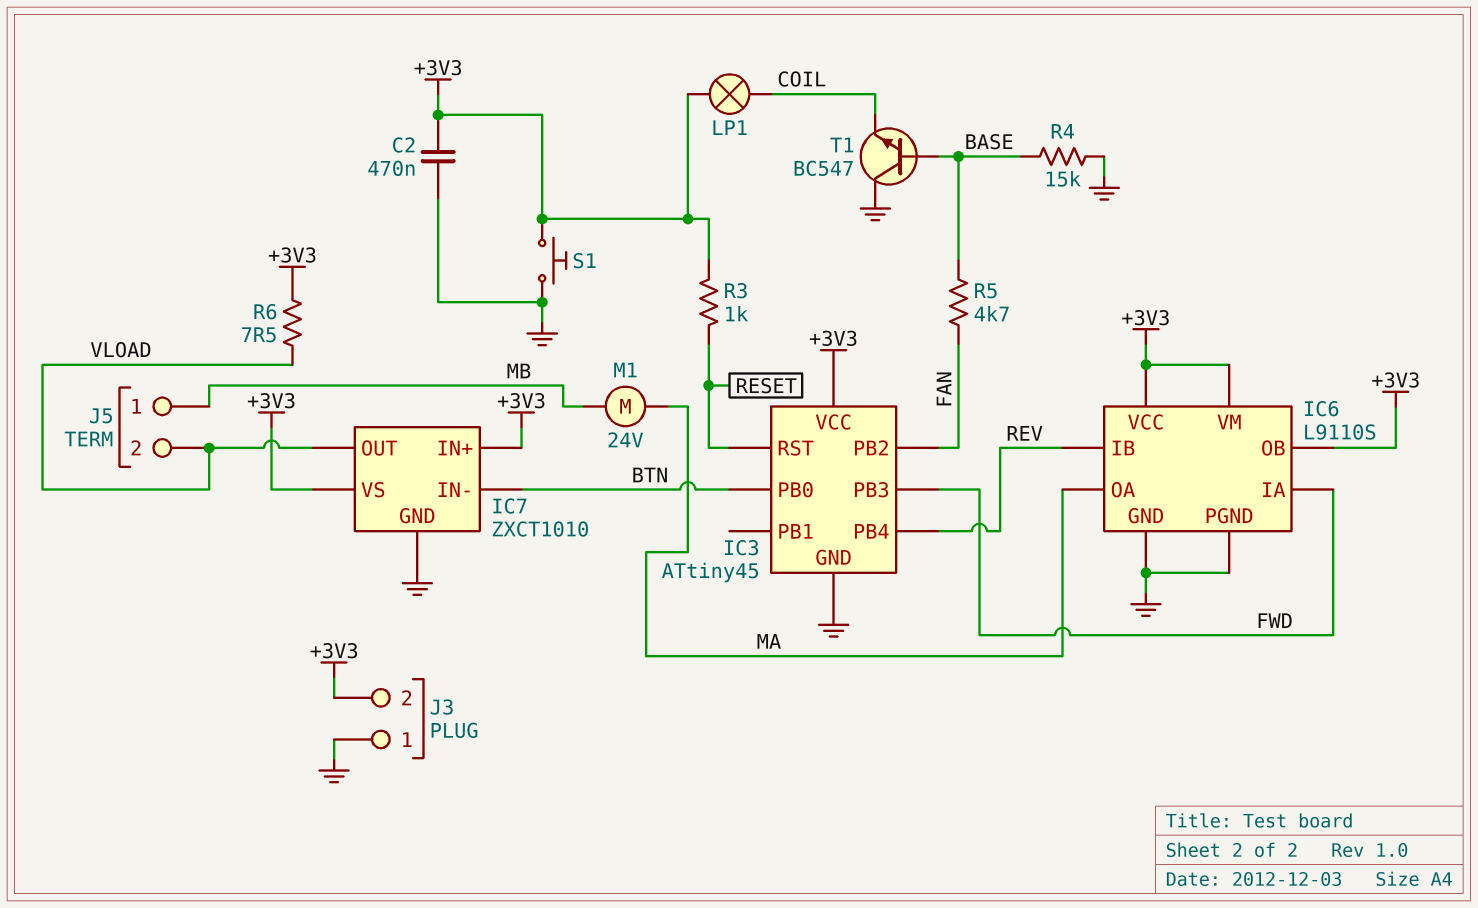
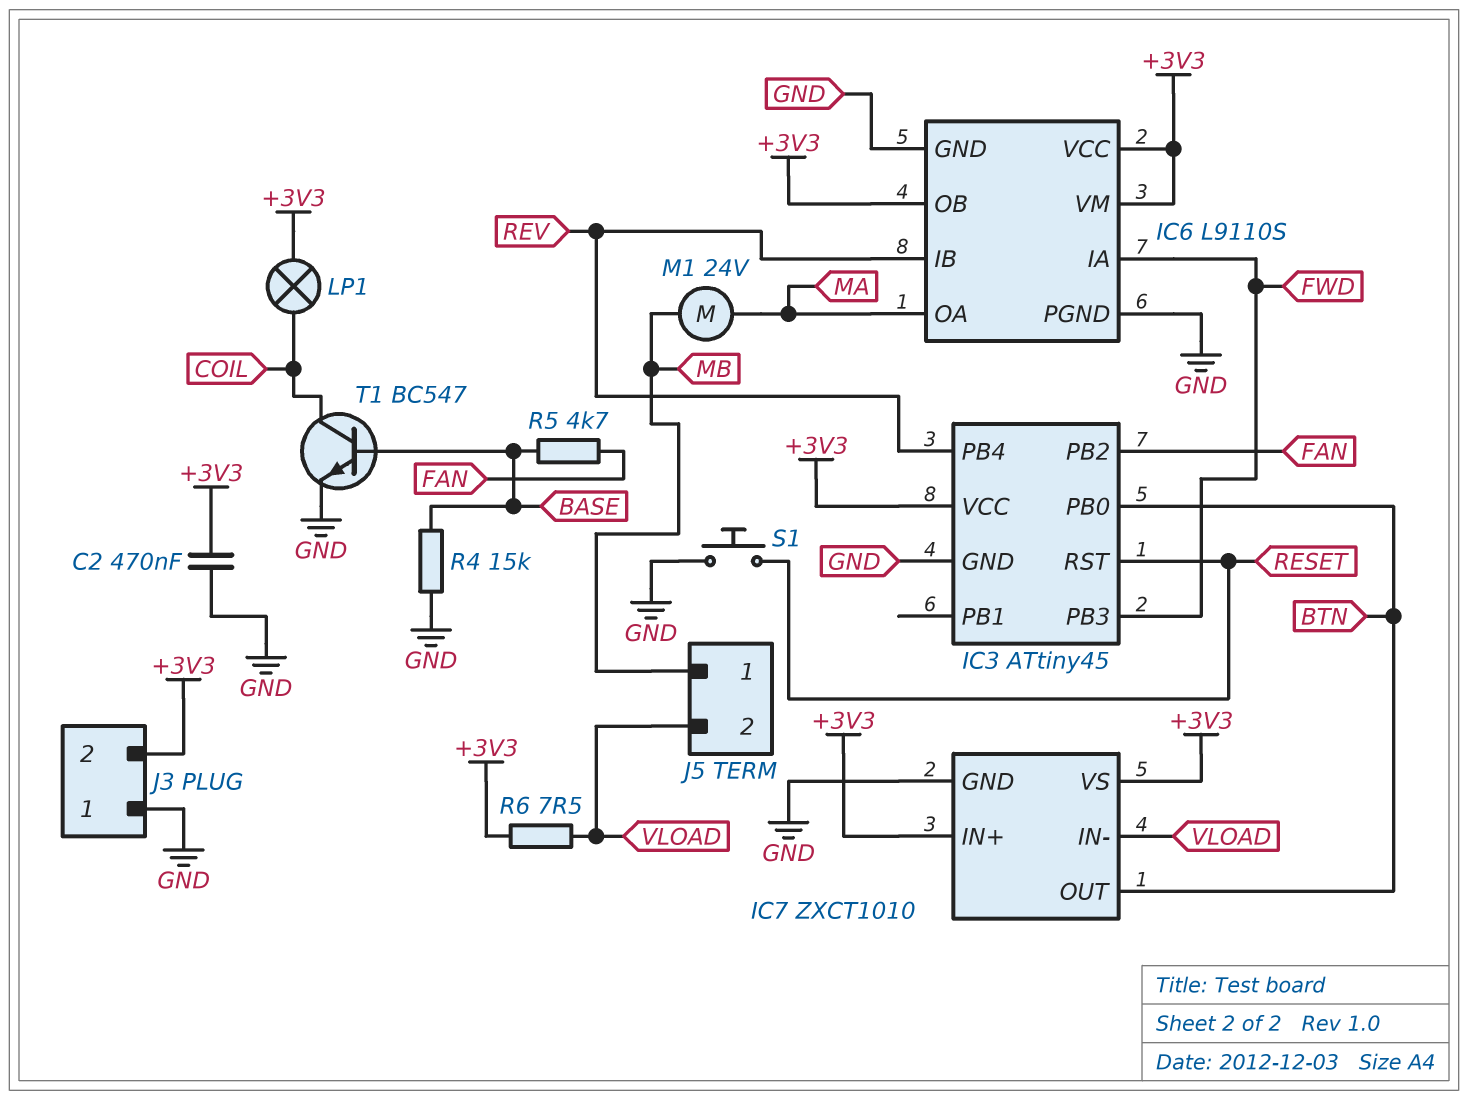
IC7 pin IN-: BTN -> VLOAD
IC7 pin OUT: VLOAD -> BTN
R3: 1k (+3V3, RESET) -> none
S1: button (+3V3, GND) -> button (GND, RESET)
T1: NPN BC547 (B BASE, C GND, E COIL) -> NPN BC547 (B BASE, C COIL, E GND)

